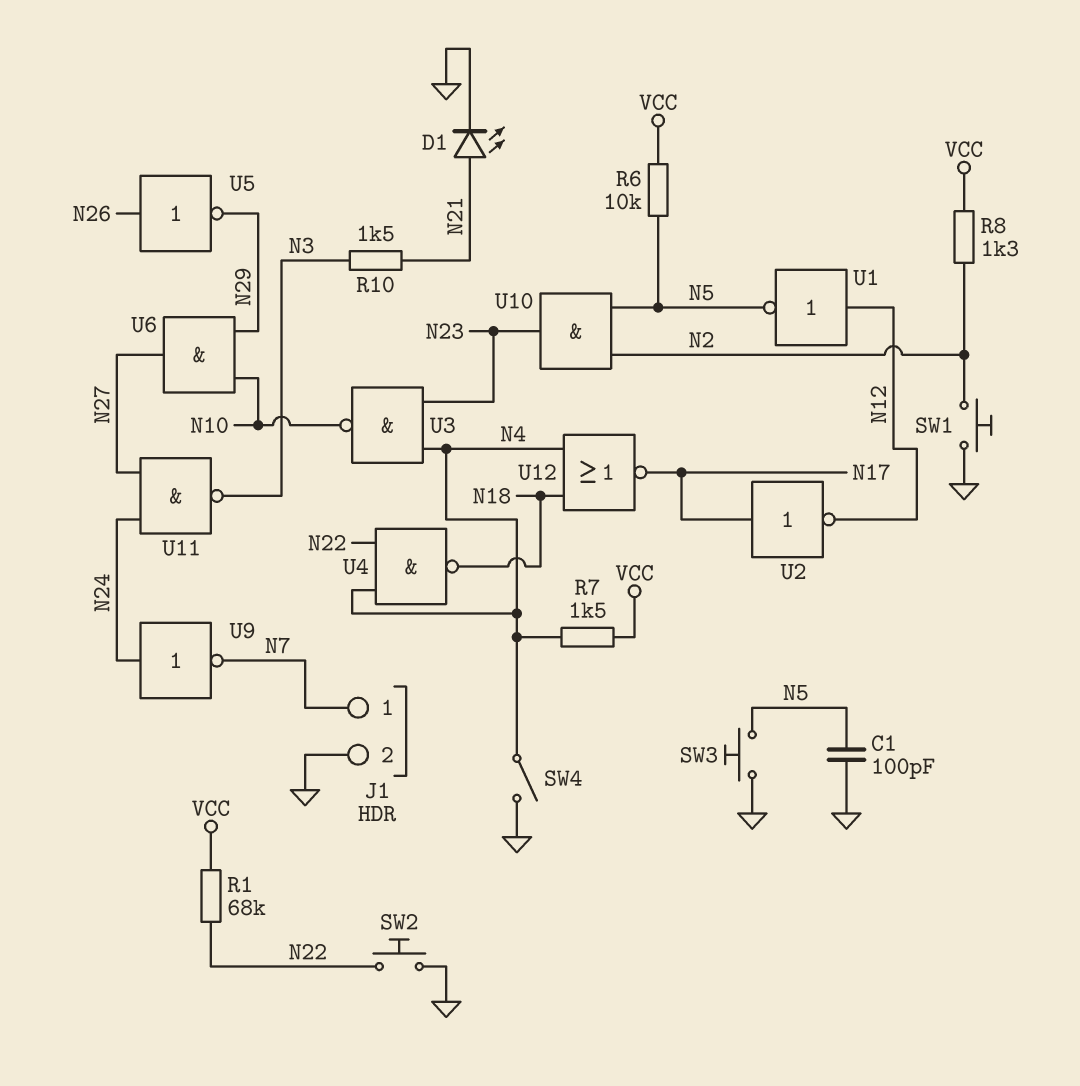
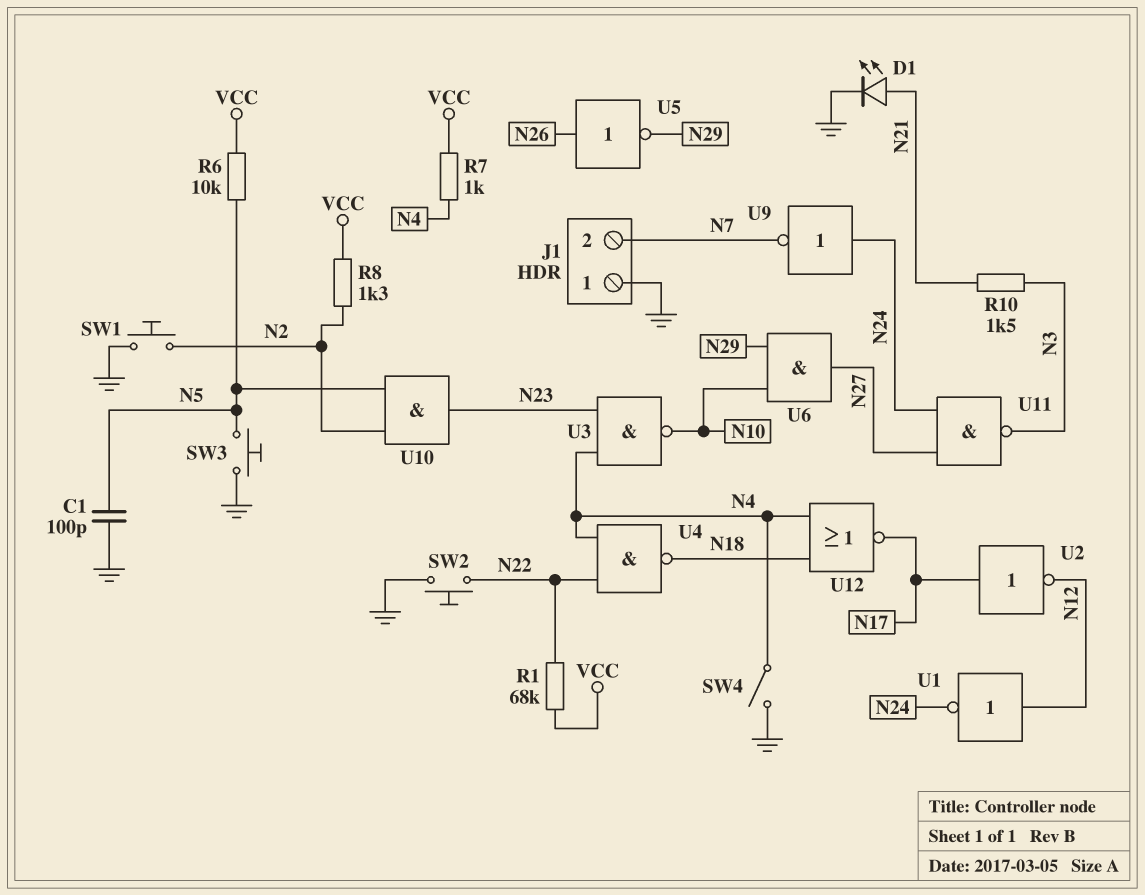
J1 pin 1: N7 -> GND
J1 pin 2: GND -> N7
R7: 1.5k (N4, VCC) -> 1k (N4, VCC)
U1: NOT (in N12, out N5) -> NOT (in N12, out N24)

